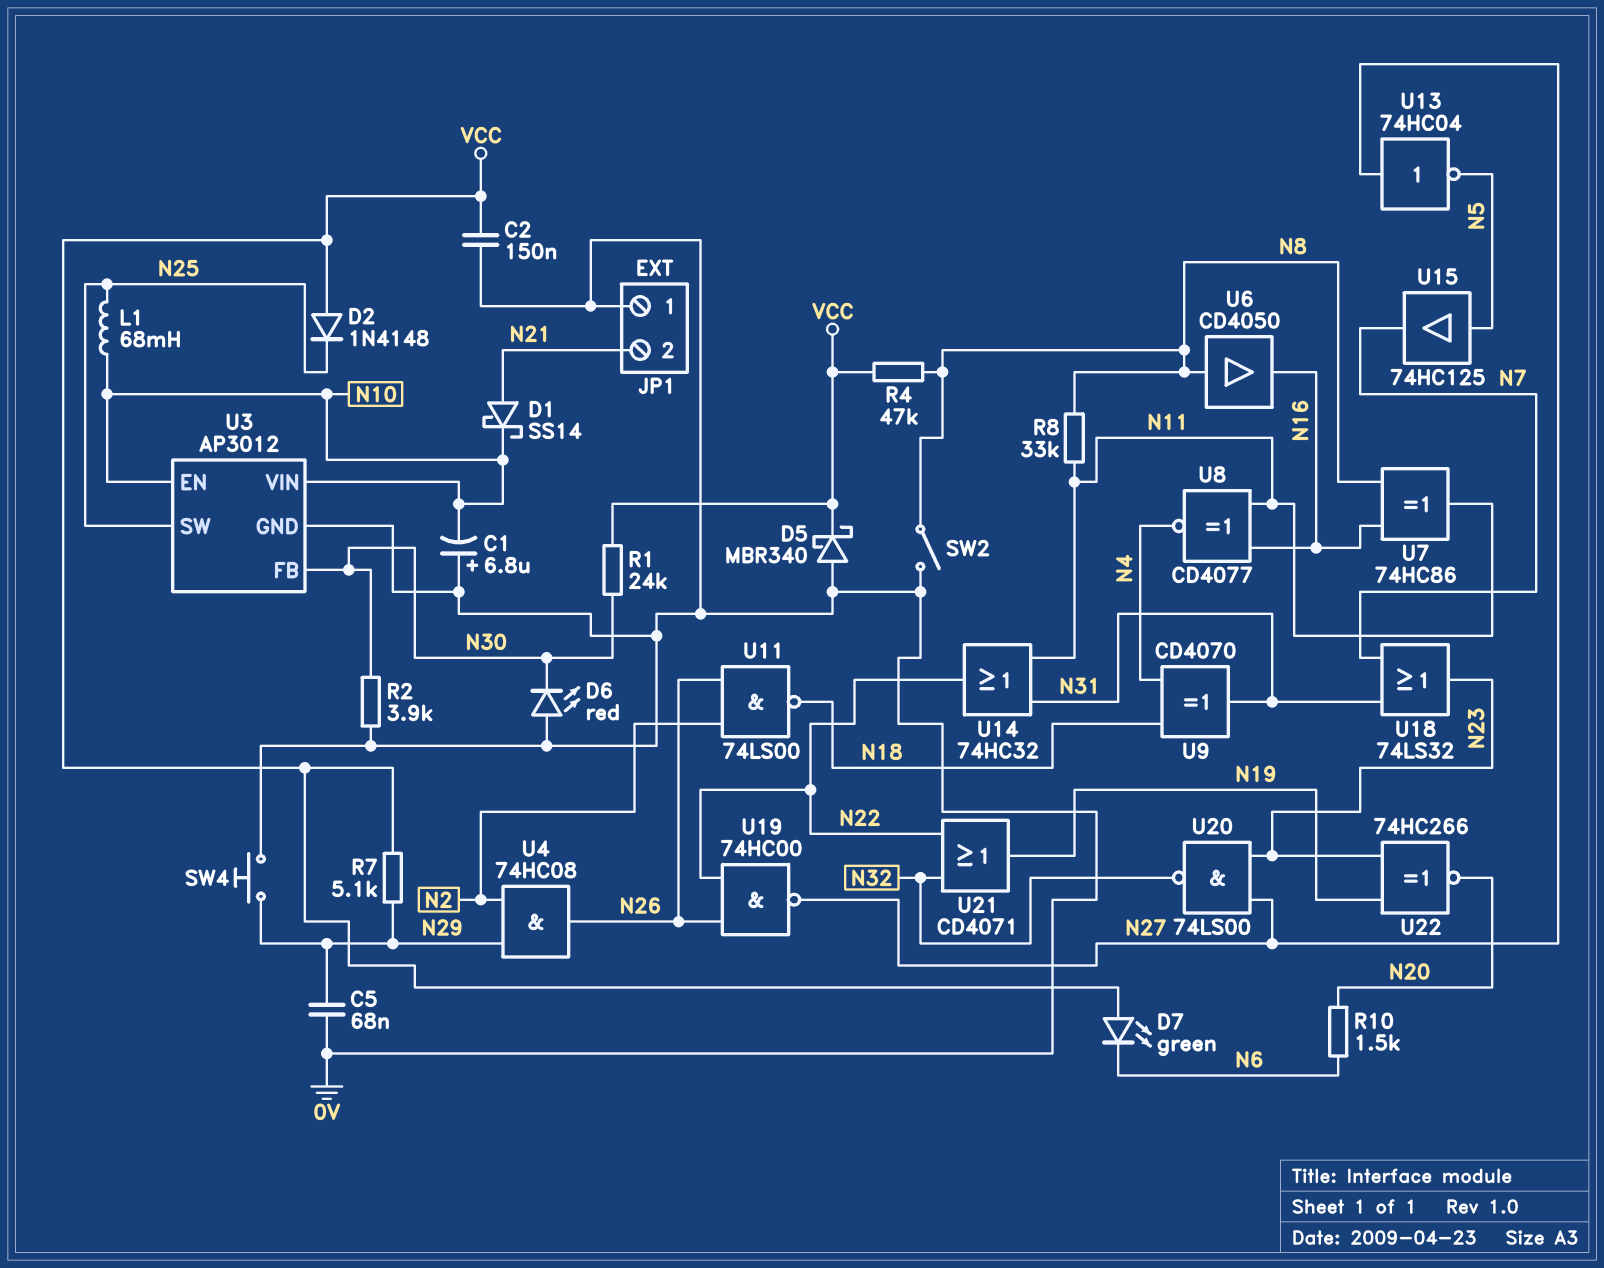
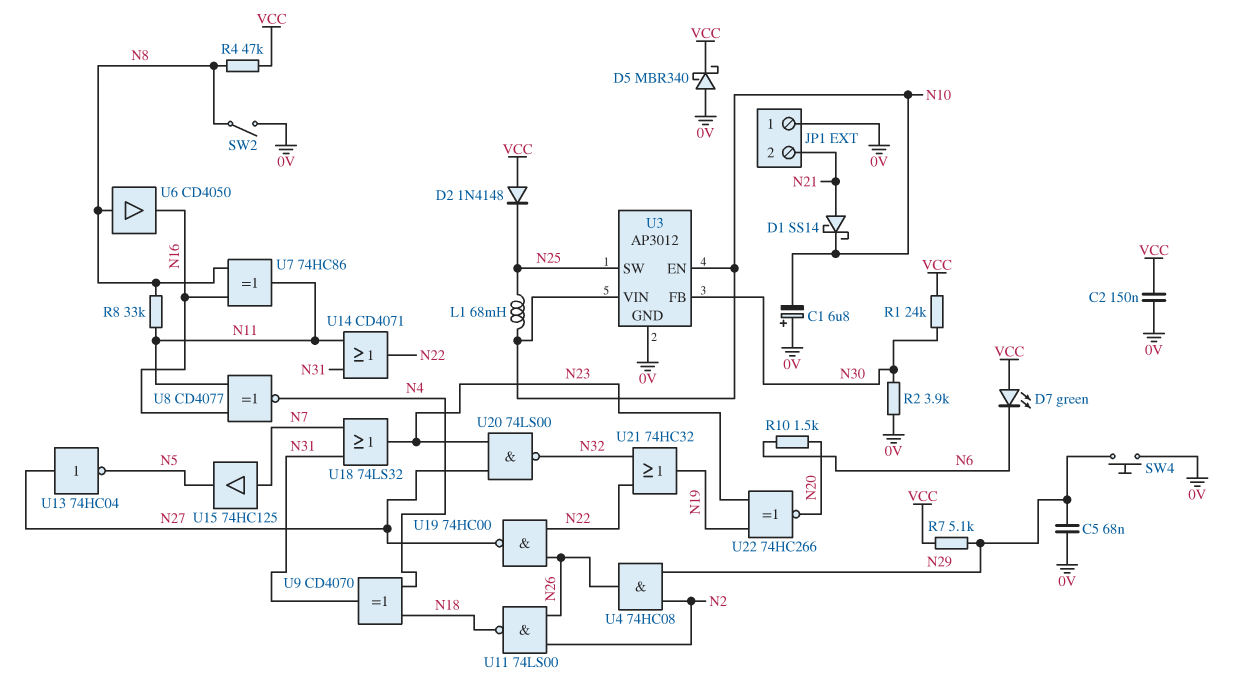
D6: LED red (A 0V, K N30) -> none
U14: OR 74HC32 (in N11, in N31, out N22) -> OR CD4071 (in N11, in N31, out N22)
U15: buffer 74HC125 (in N5, out N7) -> buffer 74HC125 (in N7, out N5)
U21: OR CD4071 (in N22, in N32, out N19) -> OR 74HC32 (in N22, in N32, out N19)

